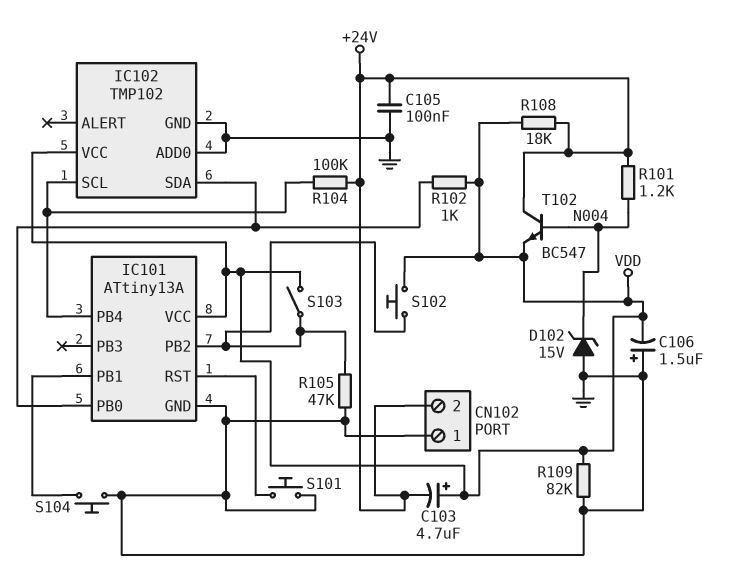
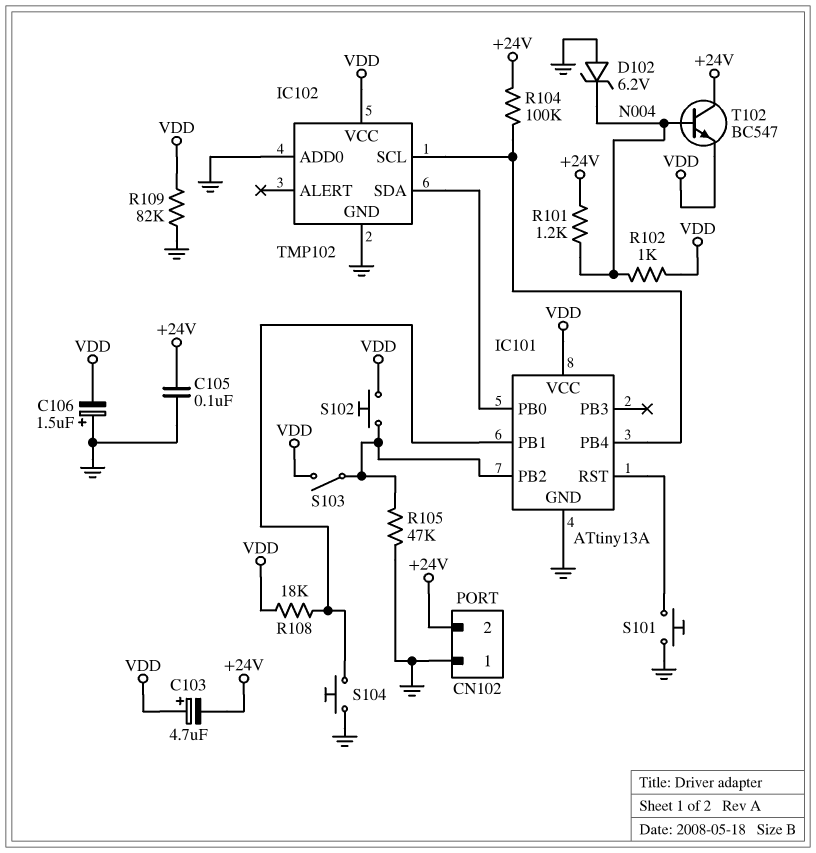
D102: zener 15V (A GND, K N004) -> zener 6.2V (A GND, K N004)
R102: 1k (IC101/PB0, VDD) -> 1k (N004, VDD)
R108: 18k (+24V, VDD) -> 18k (IC101/PB1, VDD)

